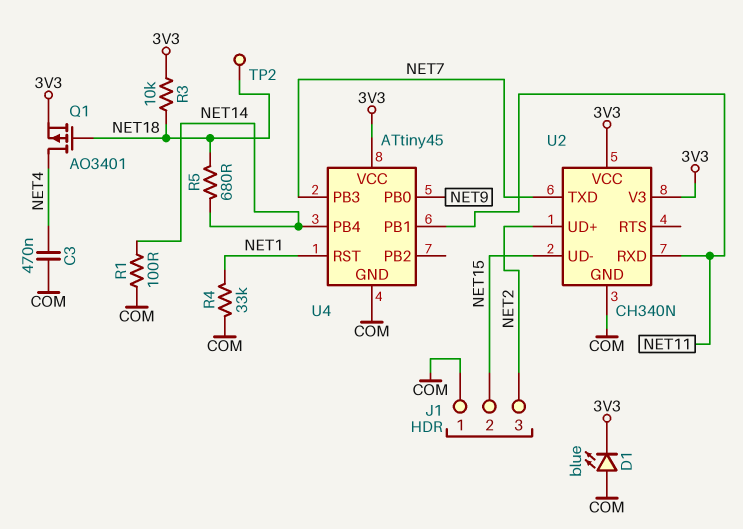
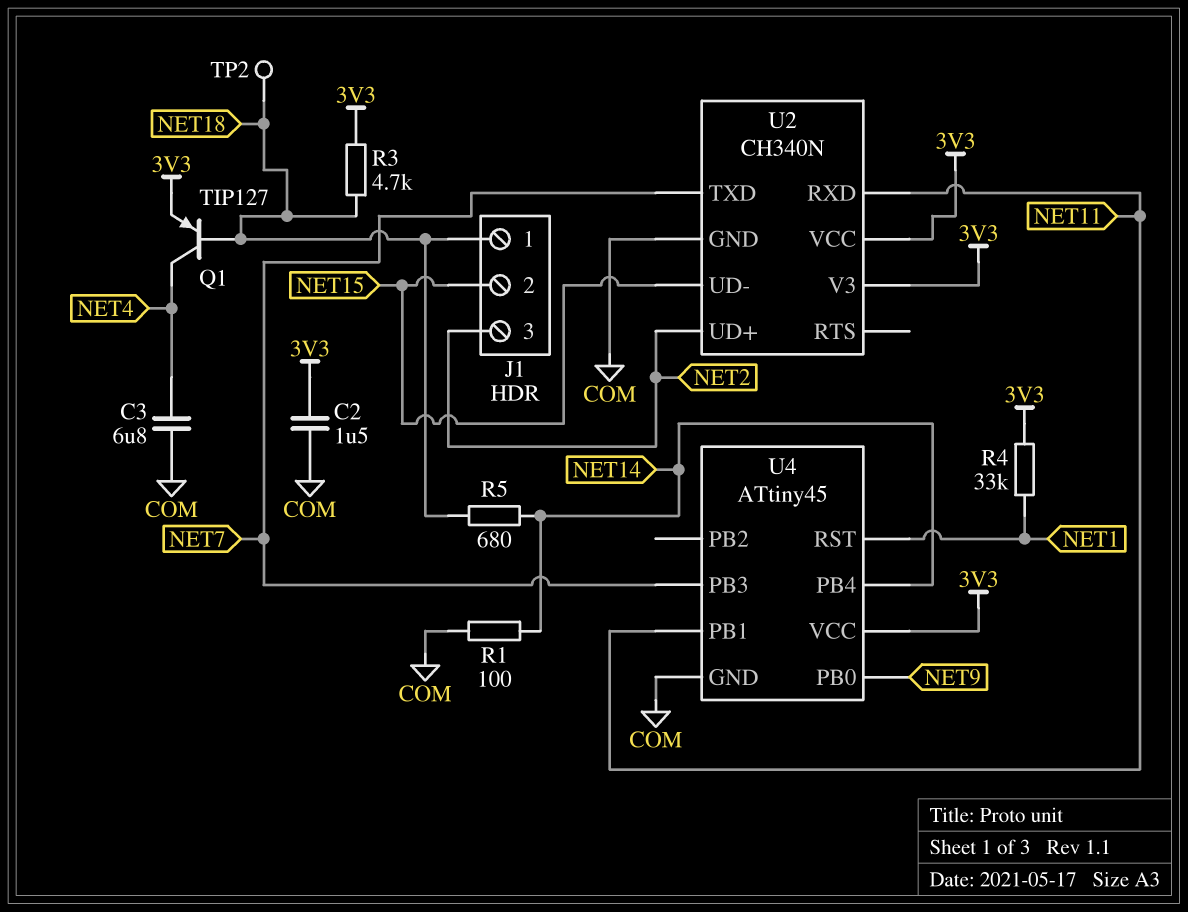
C2: none -> 1.5uF (3V3, COM)
C3: 470nF (COM, NET4) -> 6.8uF (COM, NET4)
D1: LED blue (A COM, K 3V3) -> none
J1 pin 1: COM -> NET18
Q1: PMOS AO3401 (G NET18, D NET4, S 3V3) -> PNP TIP127 (B NET18, C NET4, E 3V3)
R3: 10k (3V3, NET18) -> 4.7k (3V3, NET18)
R4: 33k (COM, NET1) -> 33k (3V3, NET1)

